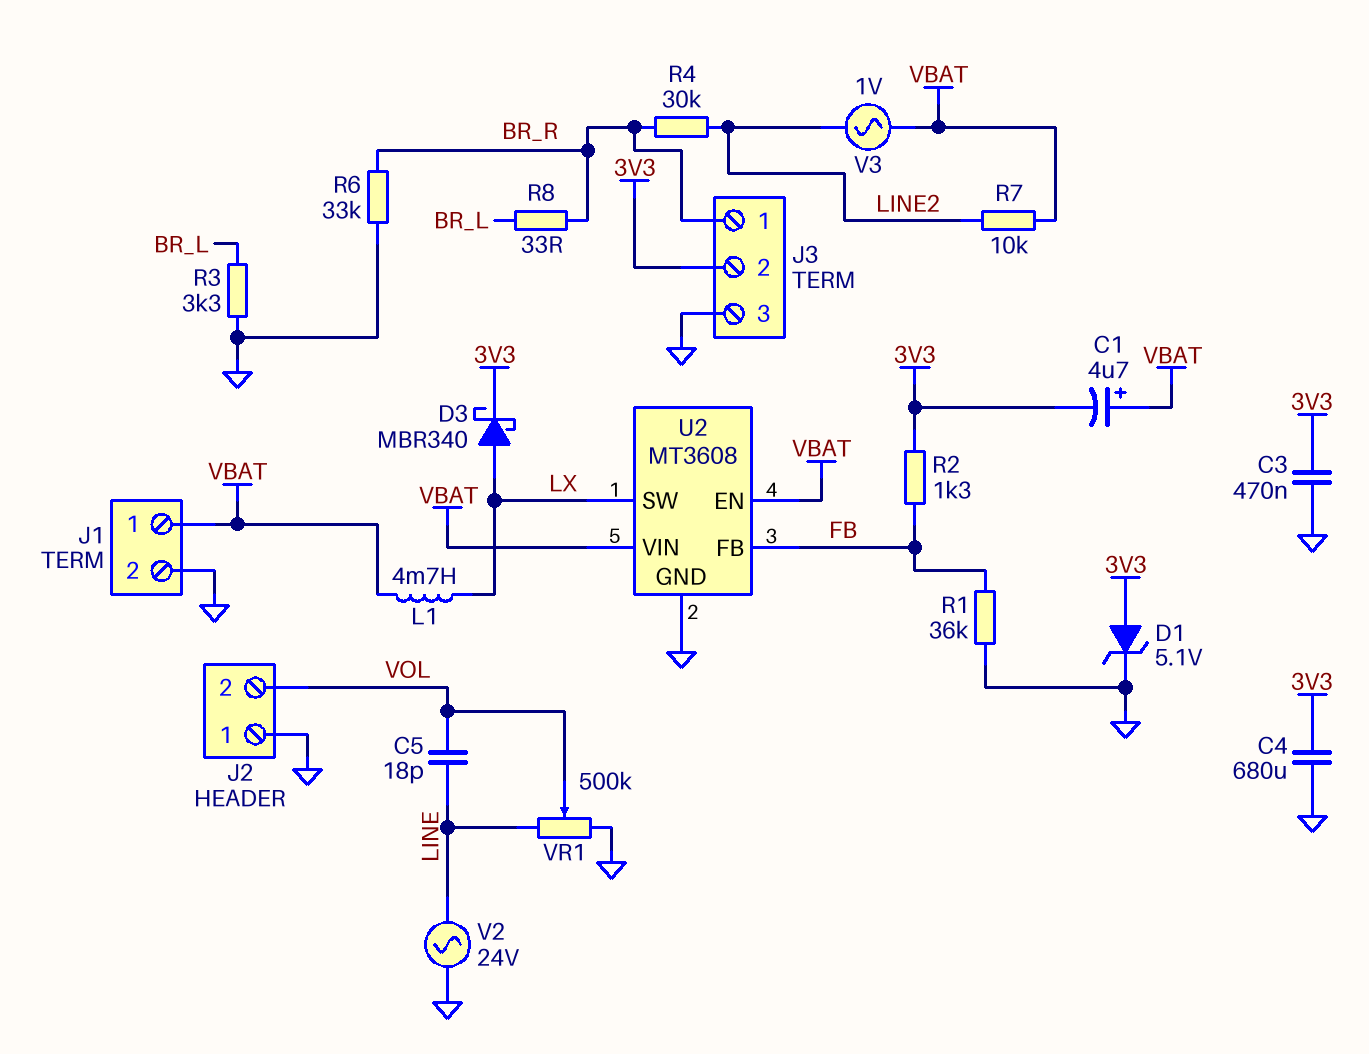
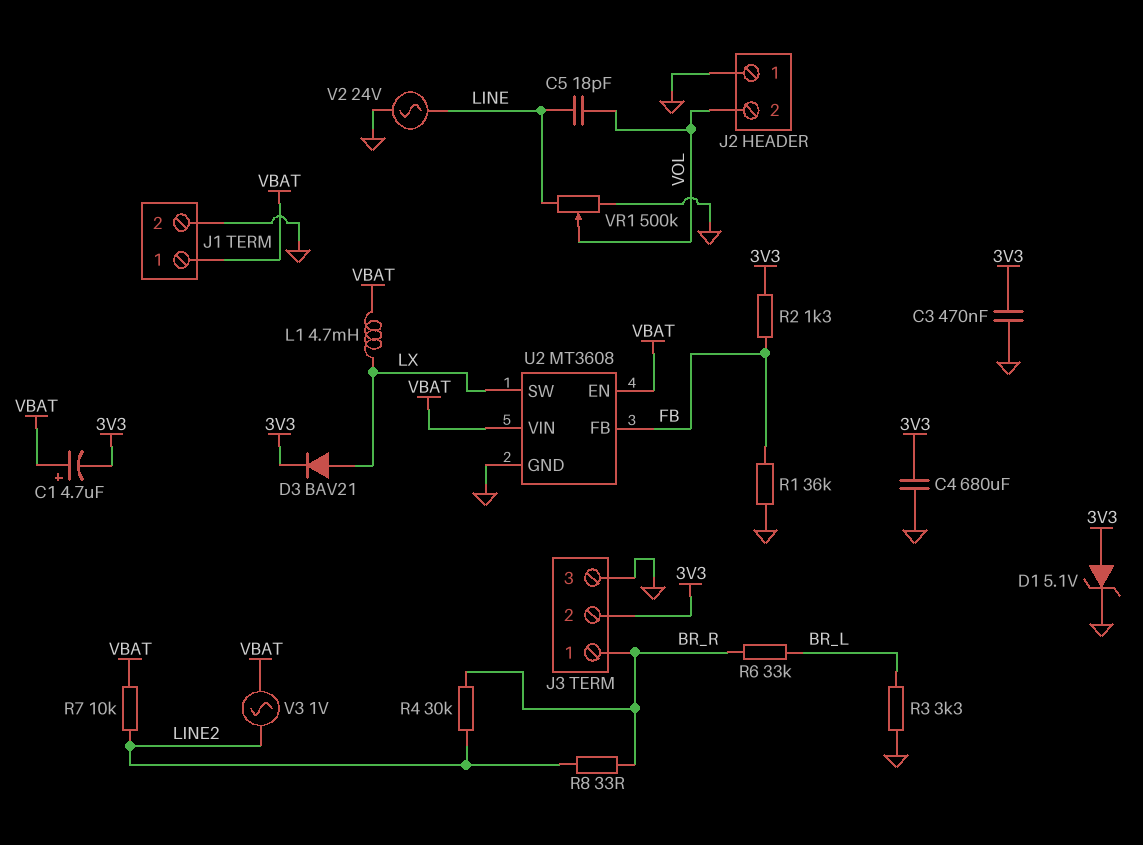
D3: schottky MBR340 (A LX, K 3V3) -> diode BAV21 (A LX, K 3V3)
R6: 33k (BR_R, GND) -> 33k (BR_L, BR_R)
R8: 33 (BR_L, BR_R) -> 33 (BR_R, LINE2)

